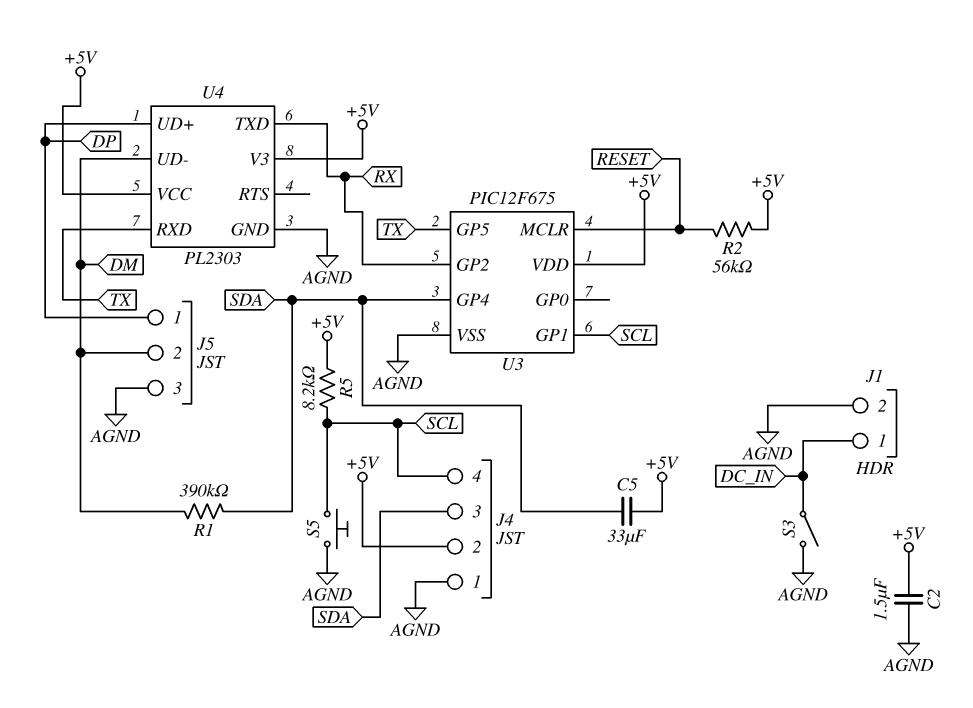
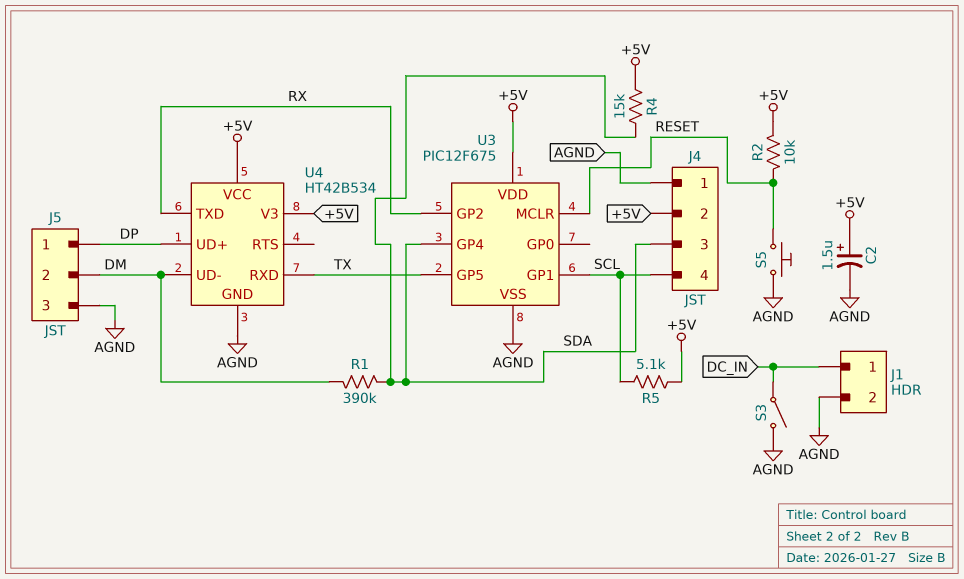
C2: 1.5uF (+5V, AGND) -> 1.5uF (plus +5V, minus AGND)
C5: 33uF (+5V, SDA) -> none
R2: 56k (+5V, RESET) -> 10k (+5V, RESET)
R4: none -> 15k (+5V, SDA)
R5: 8.2k (+5V, SCL) -> 5.1k (+5V, SCL)
S5: button (AGND, SCL) -> button (AGND, RESET)
U4: PL2303 -> HT42B534

